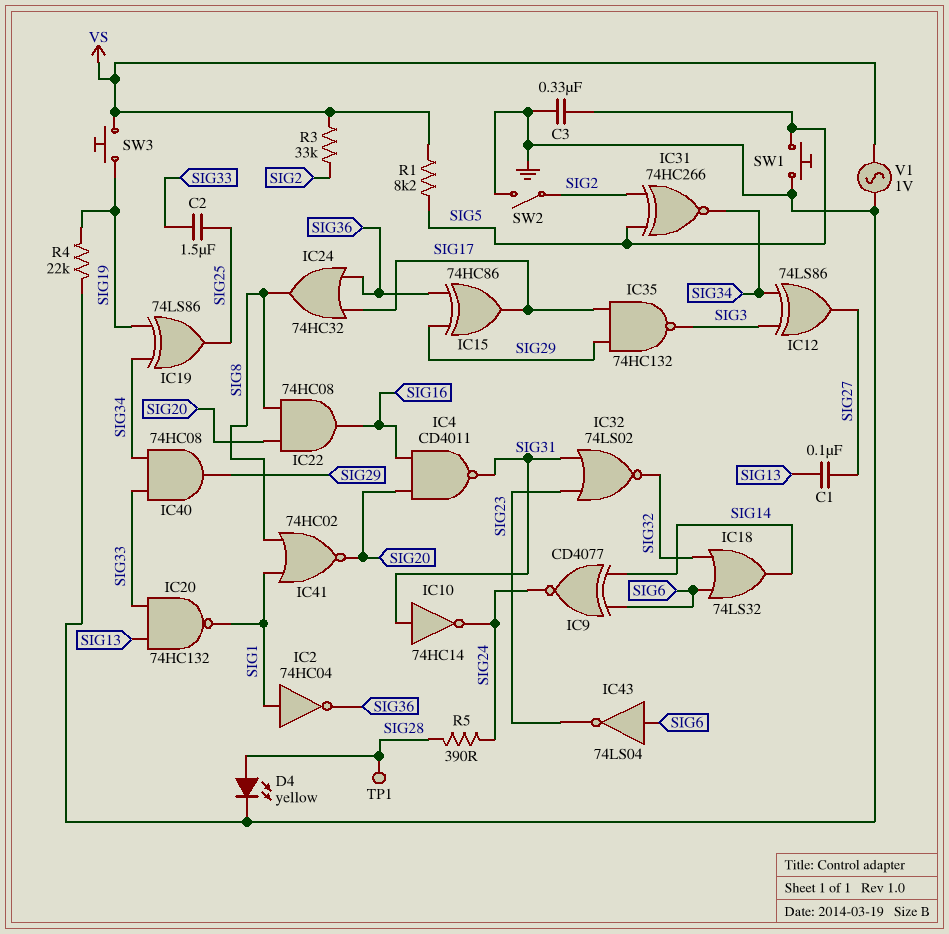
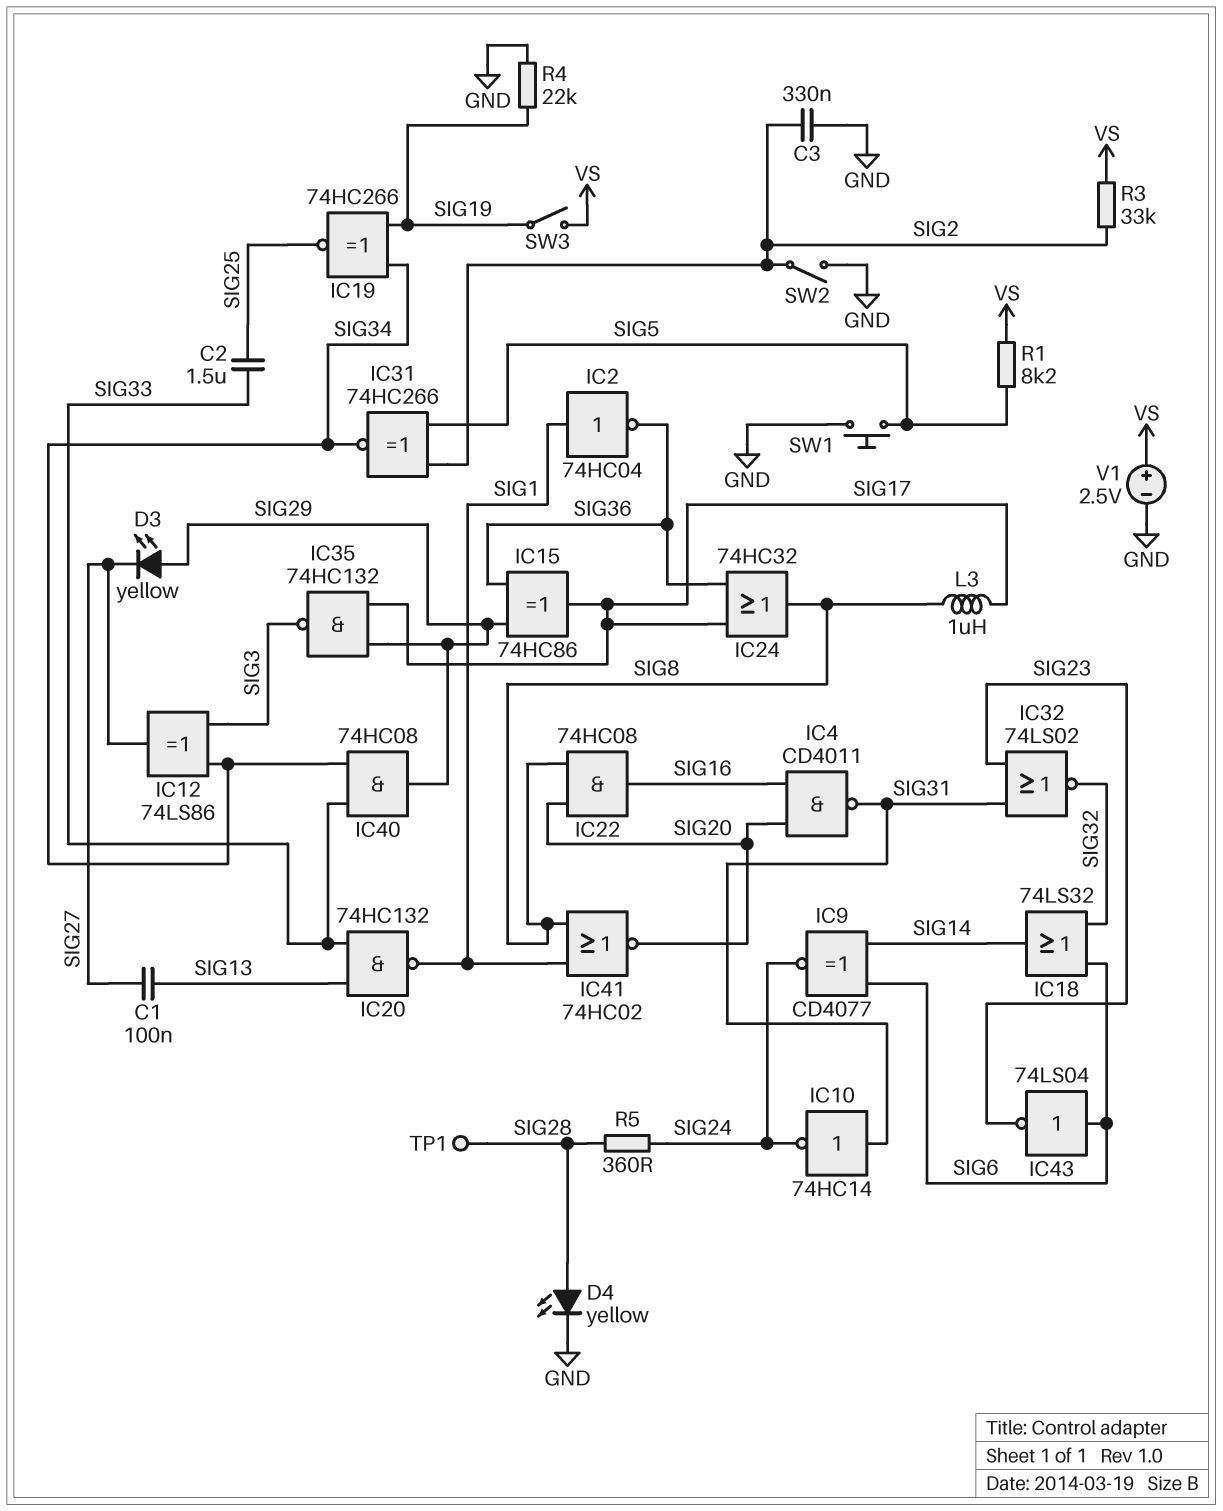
C3: 330nF (GND, SIG5) -> 330nF (GND, SIG2)
D3: none -> LED yellow (A SIG29, K SIG27)
IC19: XOR 74LS86 (in SIG19, in SIG34, out SIG25) -> XNOR 74HC266 (in SIG19, in SIG34, out SIG25)
L3: none -> 1uH (SIG8, SIG17)
R5: 390 (SIG24, SIG28) -> 360 (SIG24, SIG28)
SW3: button (SIG19, VS) -> switch (SIG19, VS)
V1: AC 1V (GND, VS) -> 2.5V (plus VS, minus GND)

